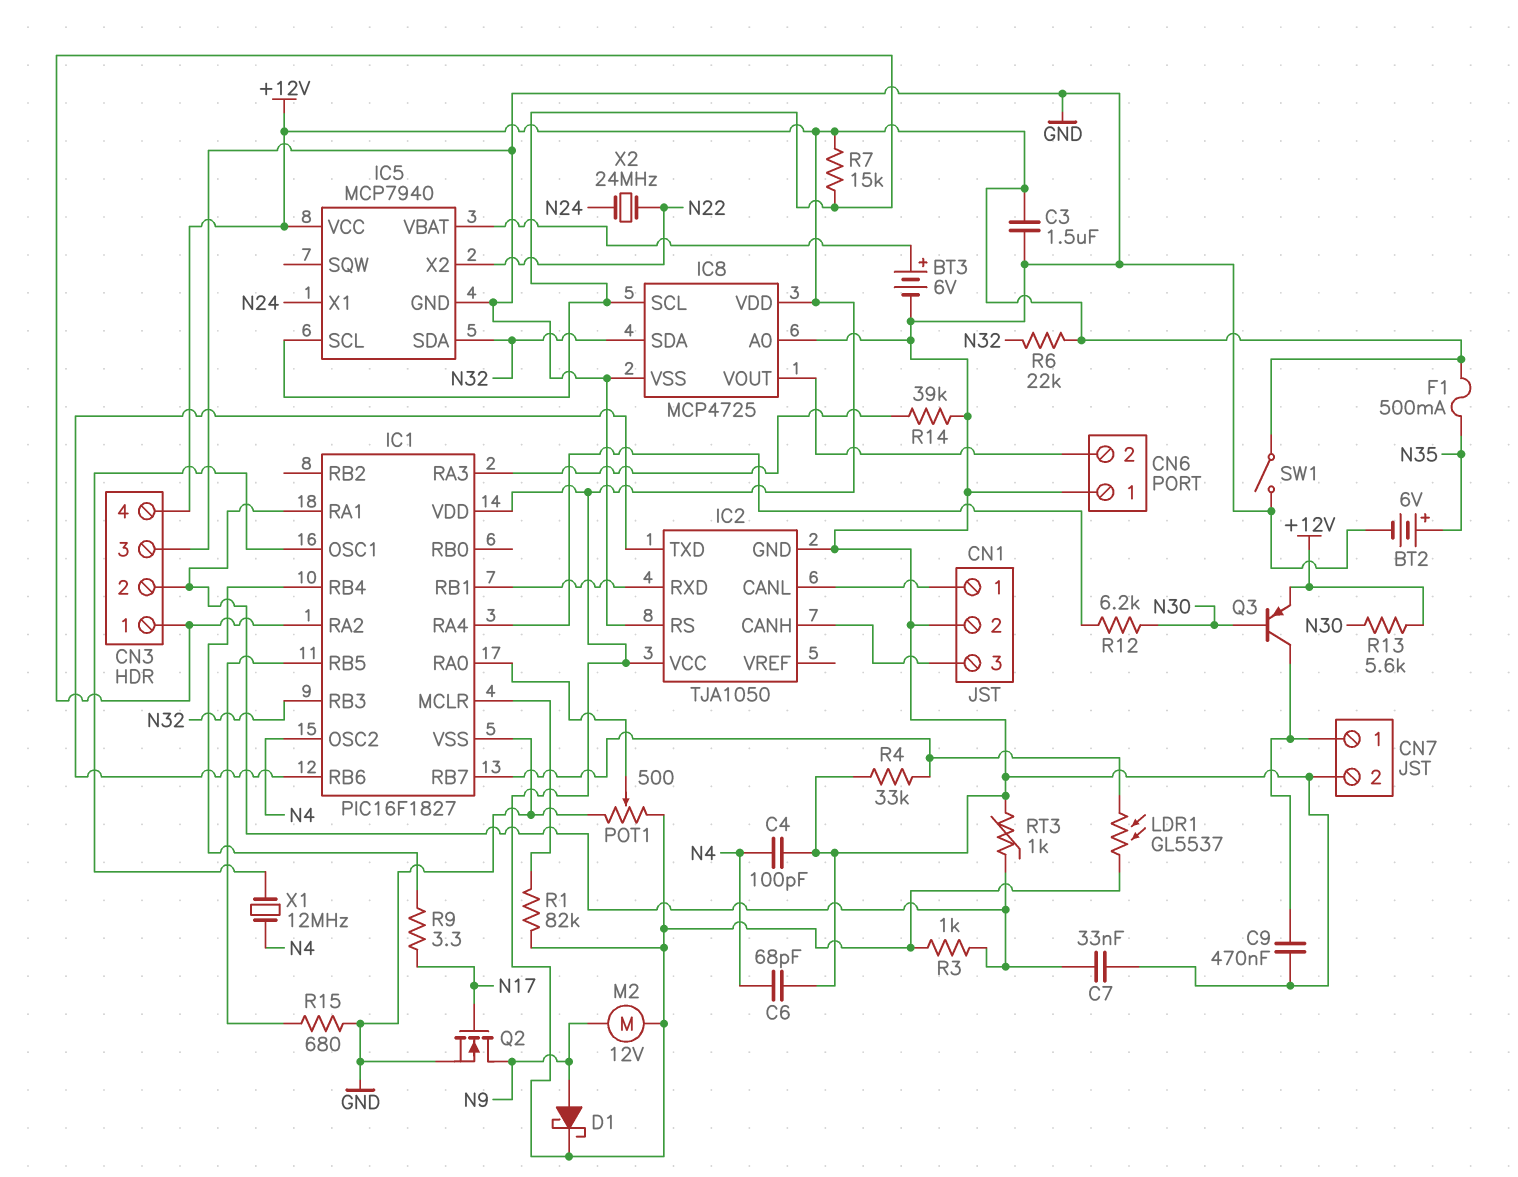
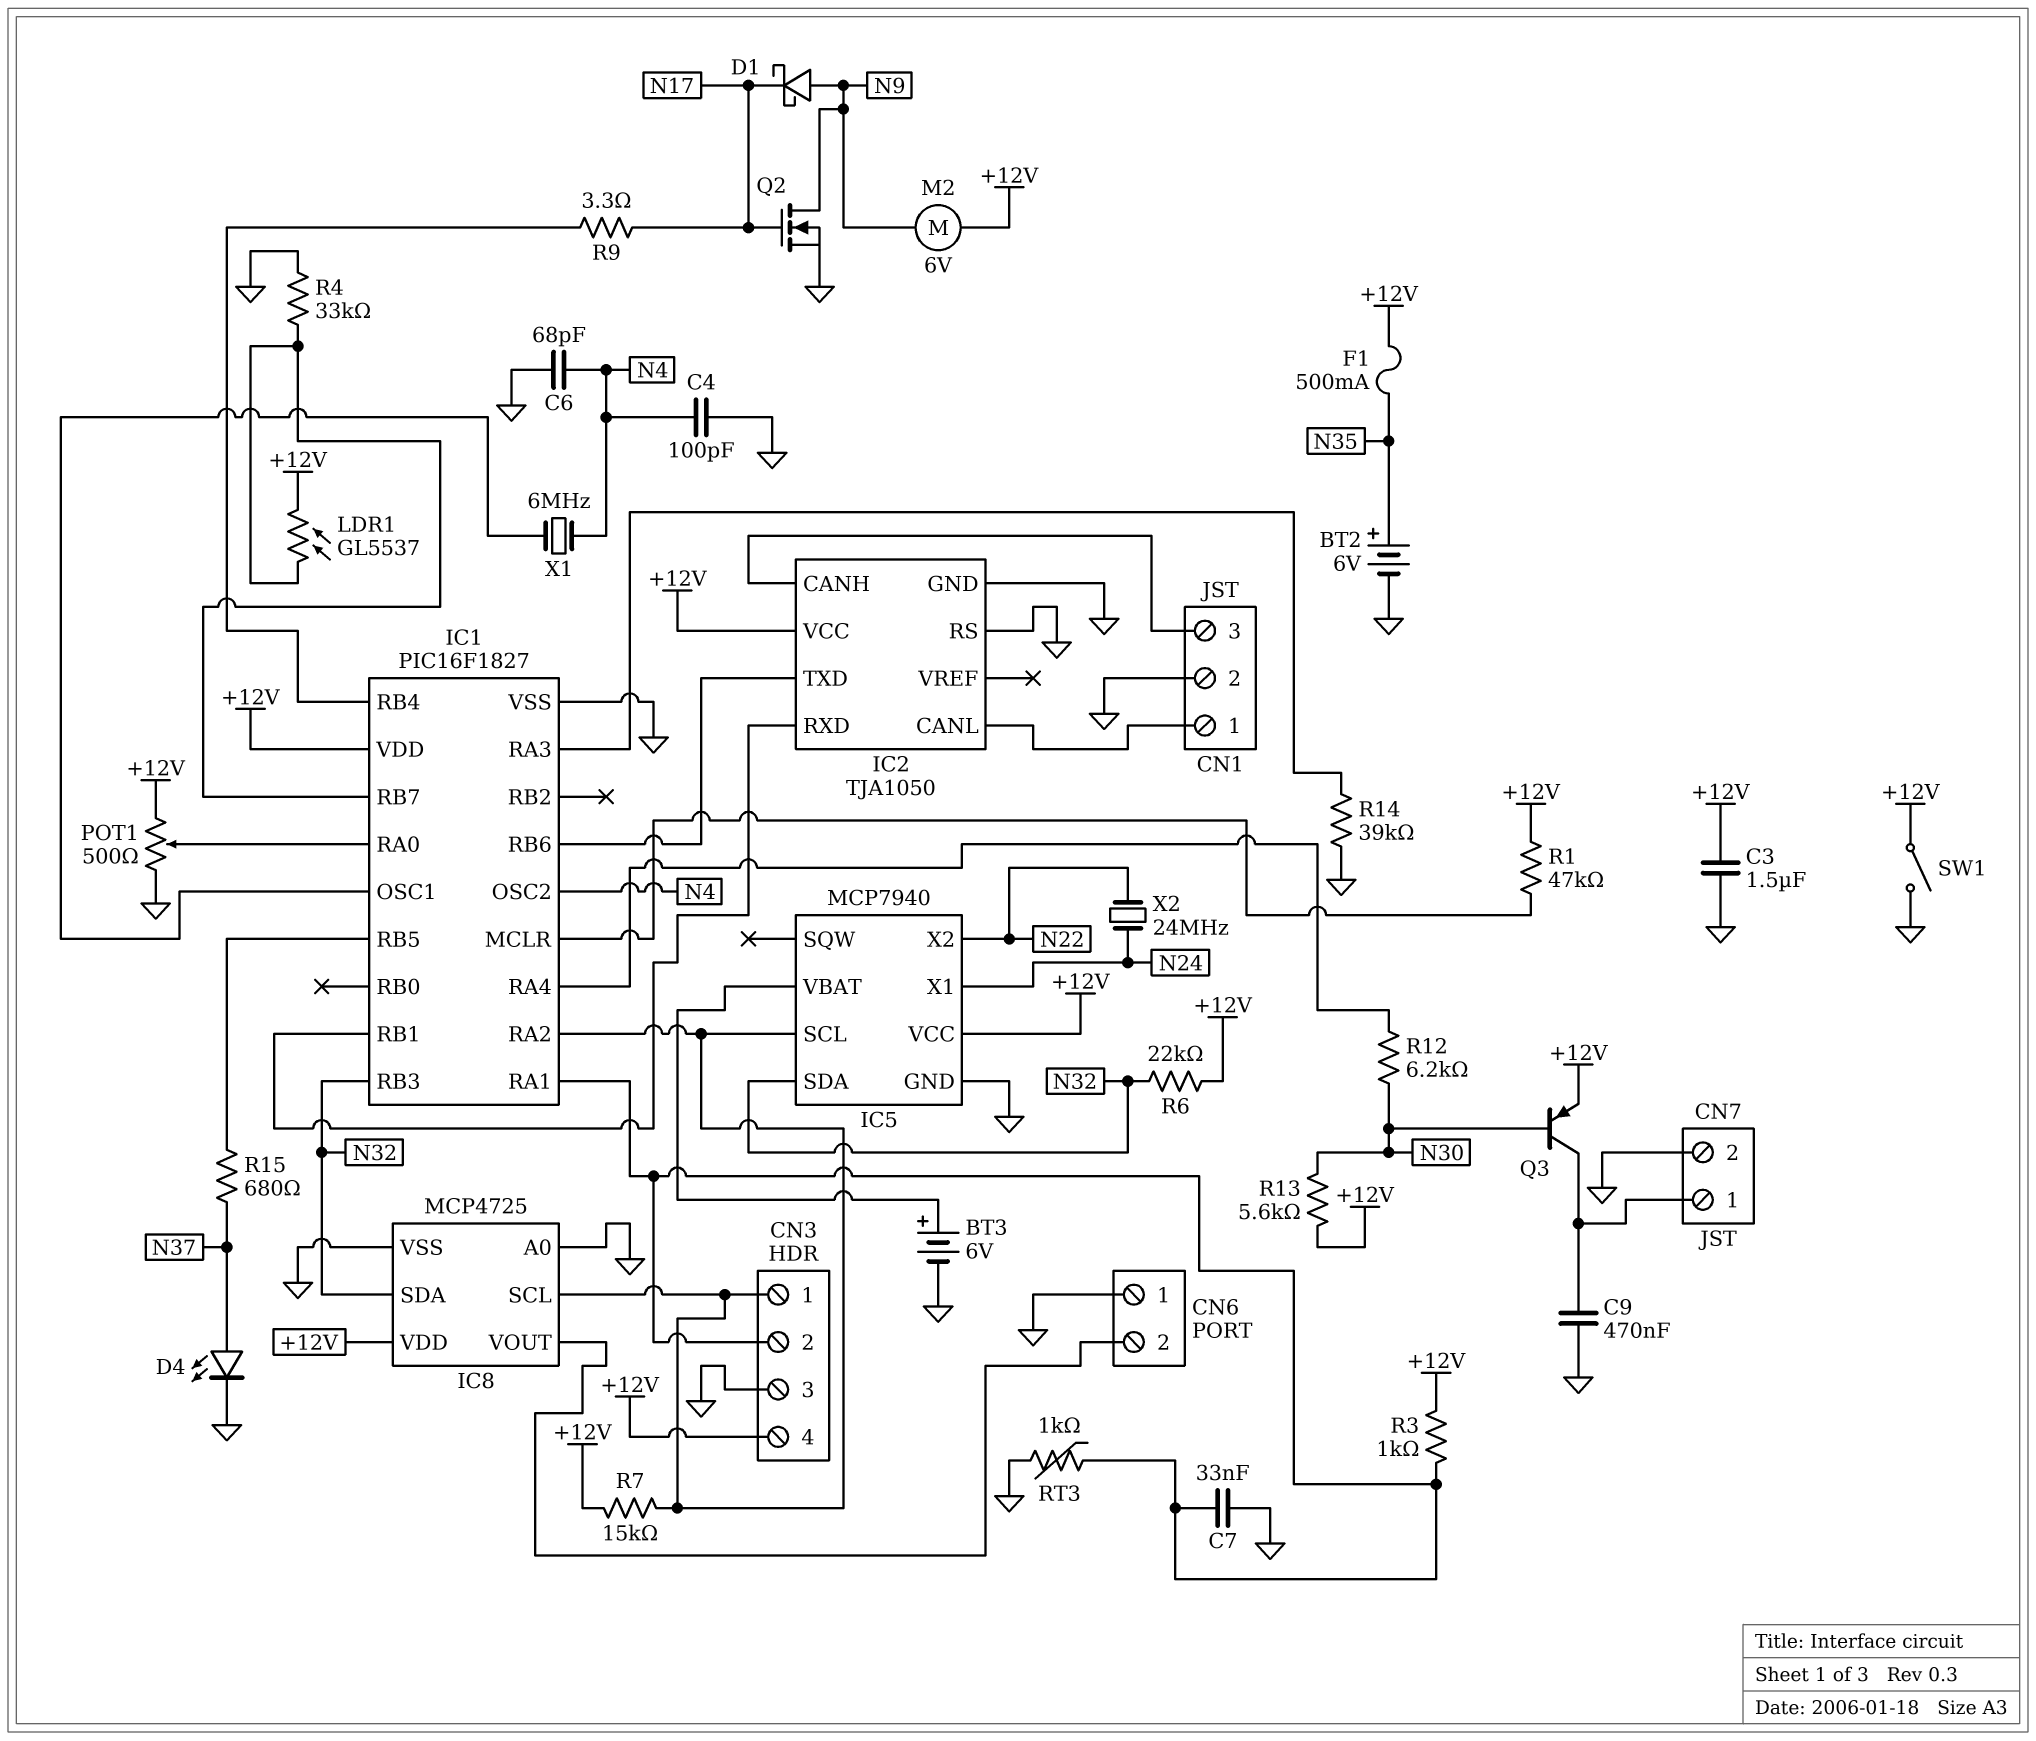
D1: schottky (A N9, K +12V) -> schottky (A N9, K N17)
D4: none -> LED (A N37, K GND)
M2: motor 12V (+12V, N9) -> motor 6V (+12V, N9)
R1: 82k (+12V, IC1/MCLR) -> 47k (+12V, IC1/MCLR)
R15: 680 (GND, IC1/RB5) -> 680 (IC1/RB5, N37)
X1: 12MHz (IC1/OSC1, N4) -> 6MHz (IC1/OSC1, N4)

